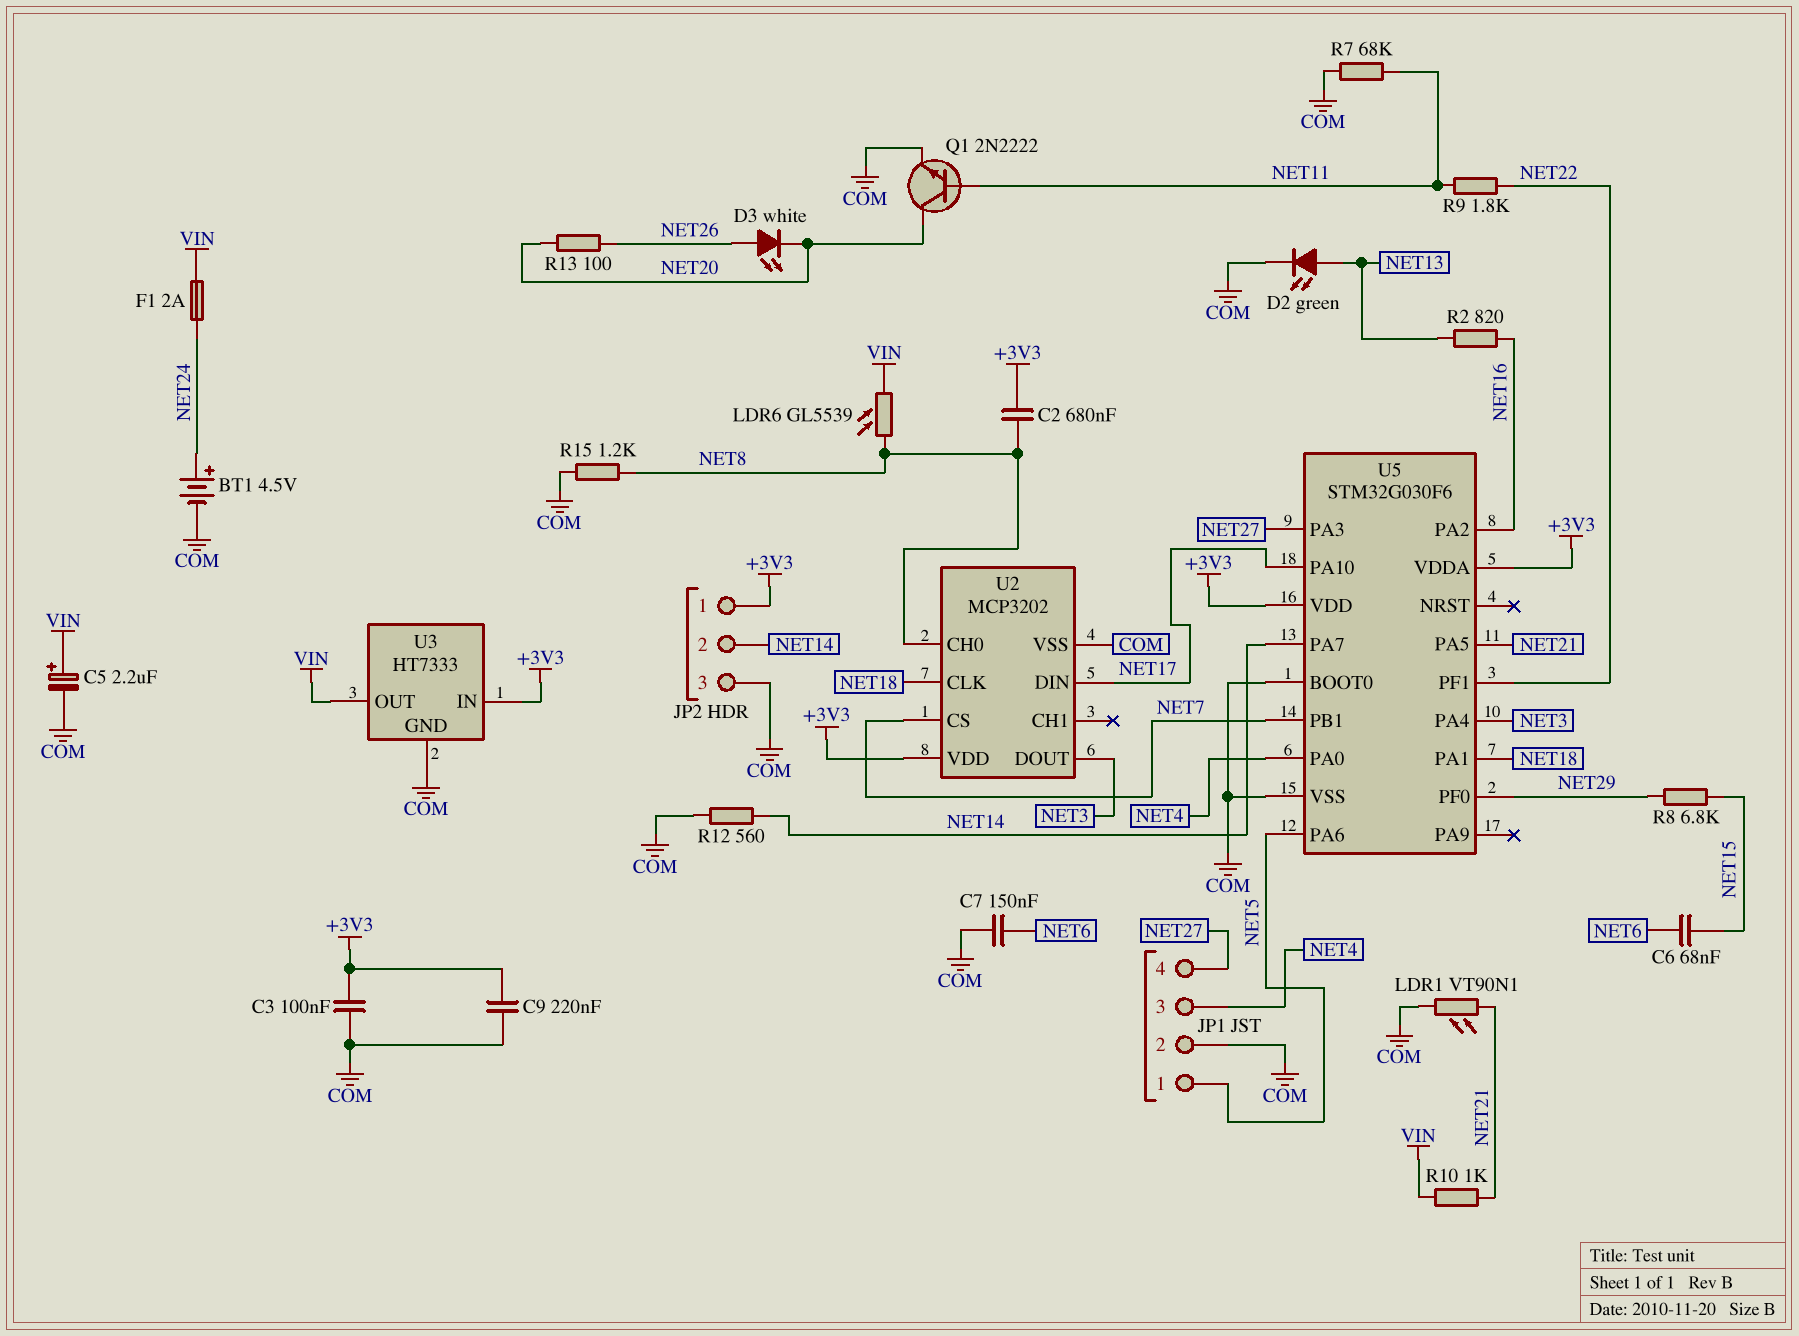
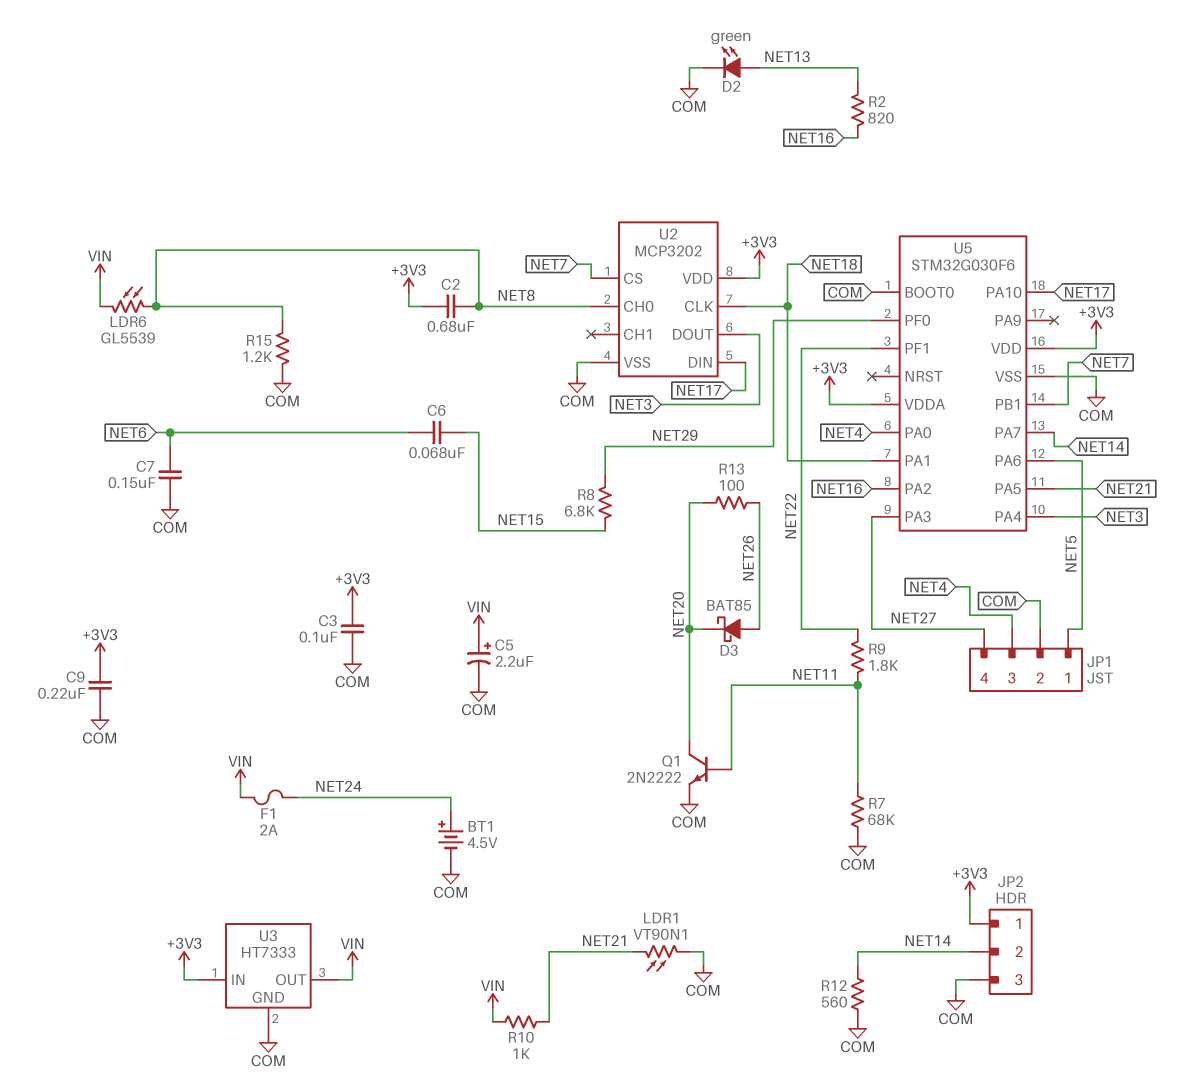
D3: LED white (A NET26, K NET20) -> schottky BAT85 (A NET26, K NET20)

